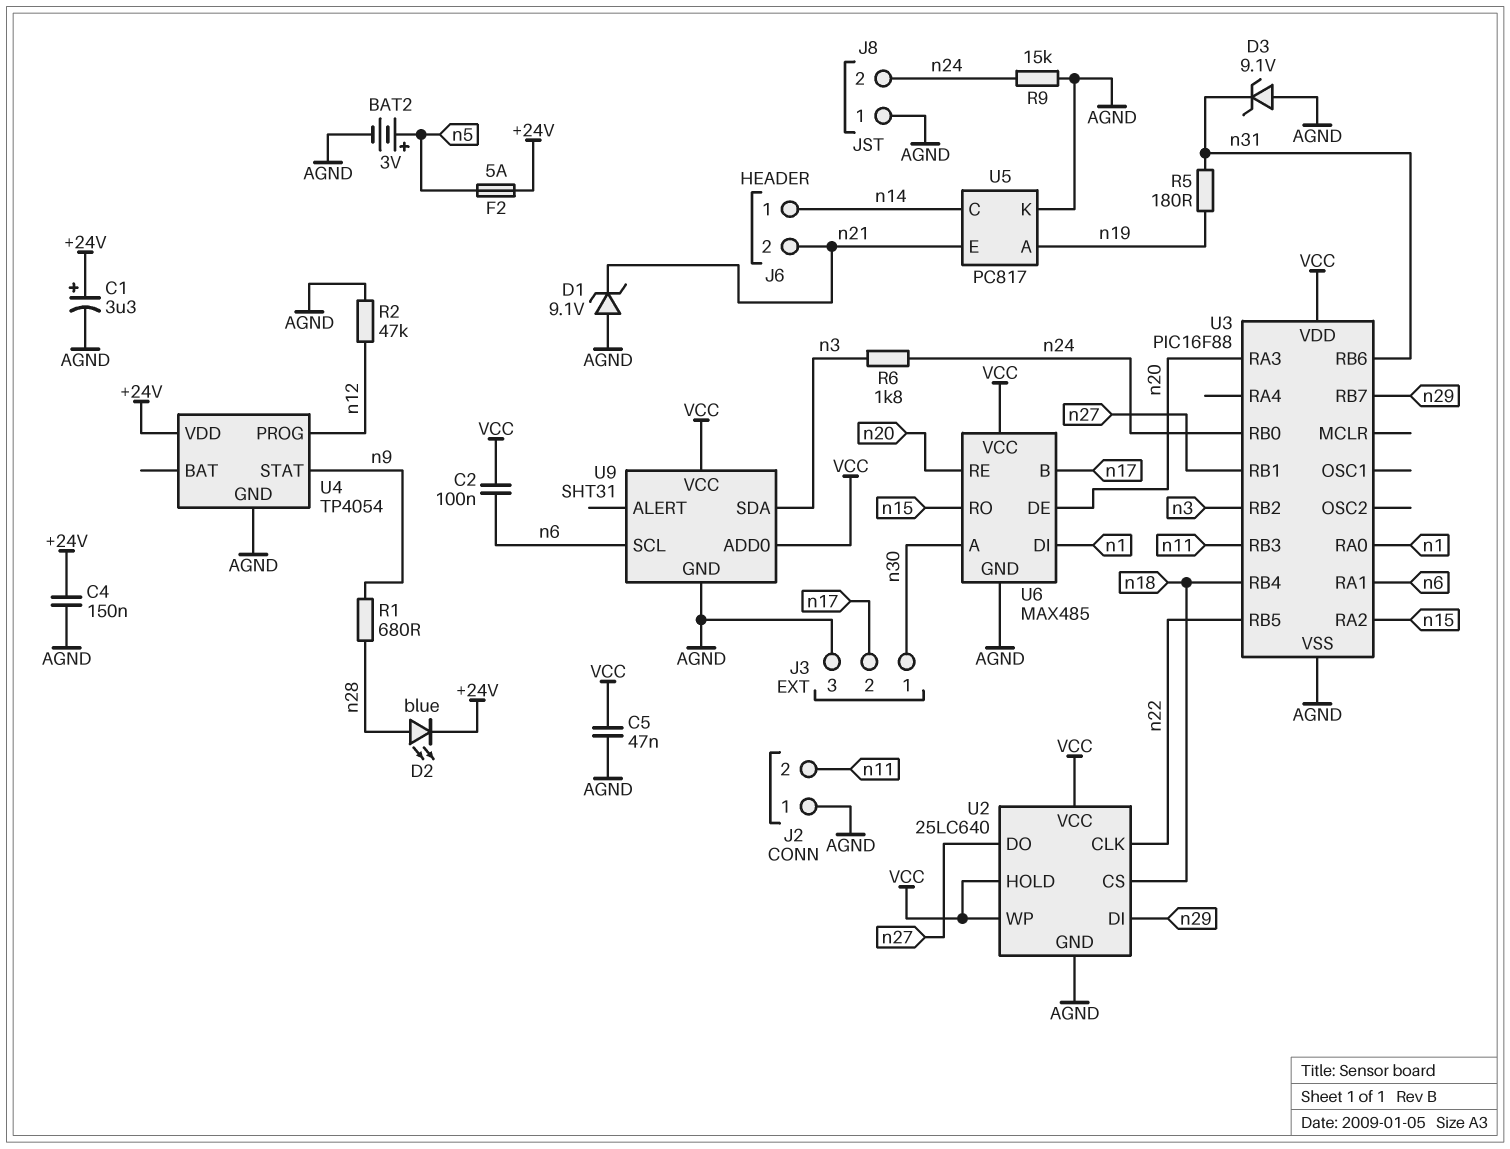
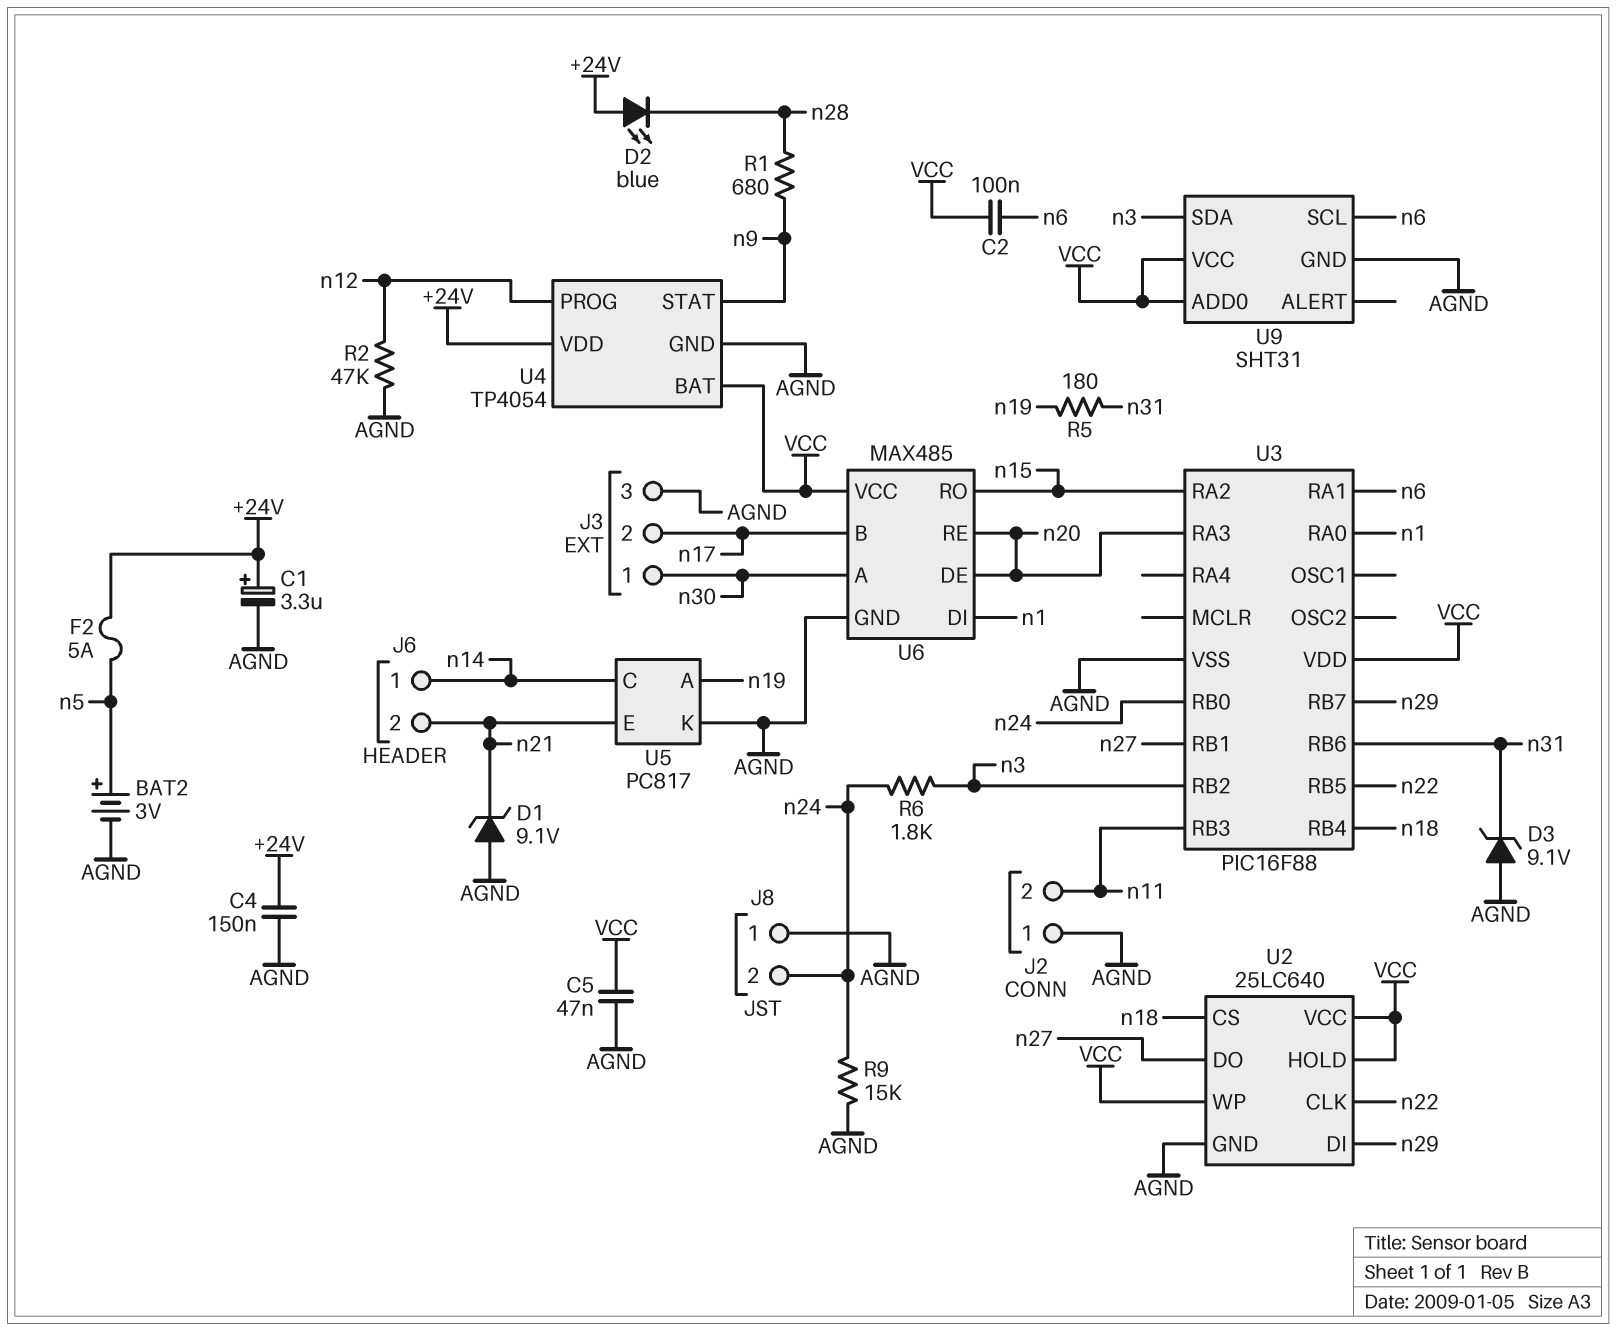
D2: LED blue (A n28, K +24V) -> LED blue (A +24V, K n28)
U4 pin BAT: none -> VCC

